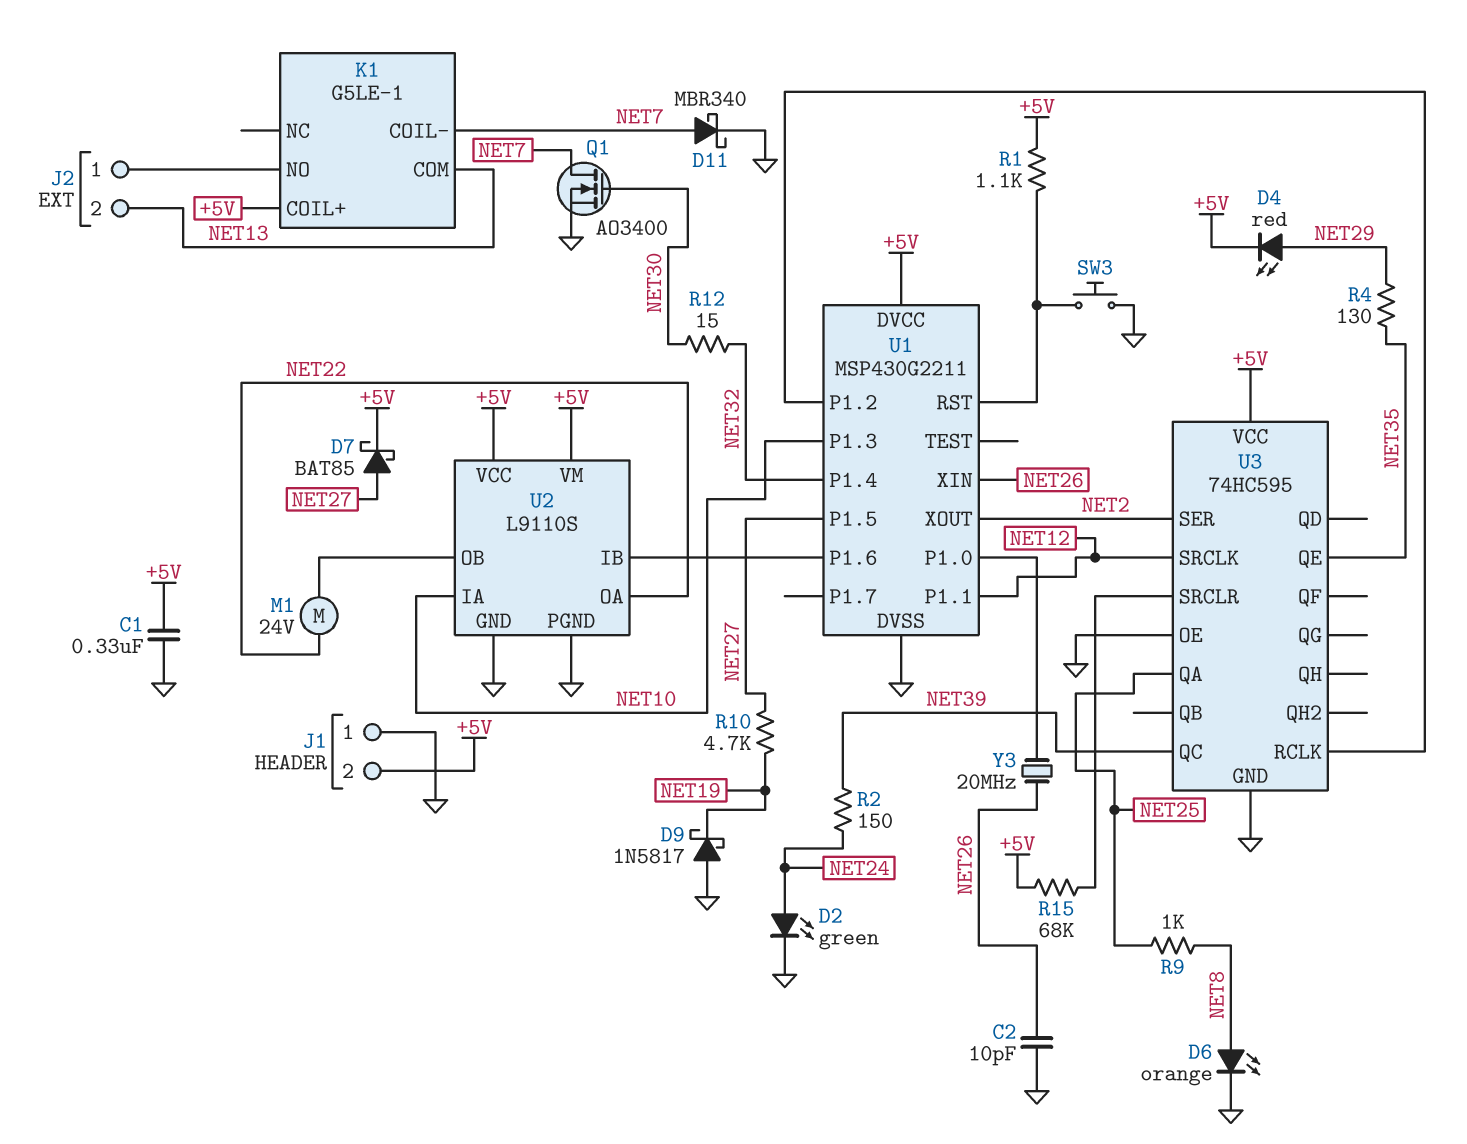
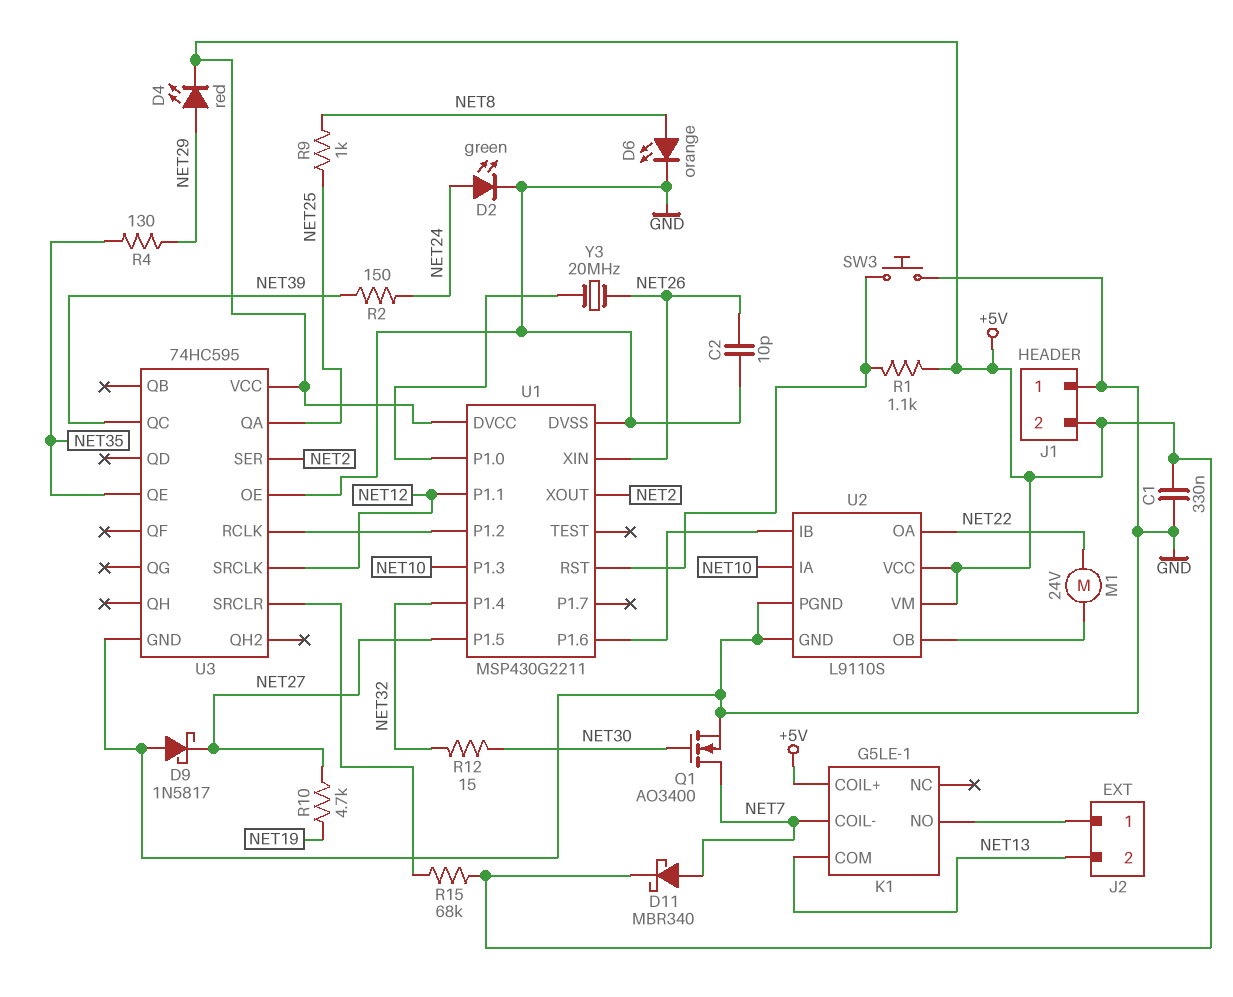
D7: schottky BAT85 (A NET27, K +5V) -> none
D9: schottky 1N5817 (A GND, K NET19) -> schottky 1N5817 (A GND, K NET27)
D11: schottky MBR340 (A NET7, K GND) -> schottky MBR340 (A NET7, K +5V)

